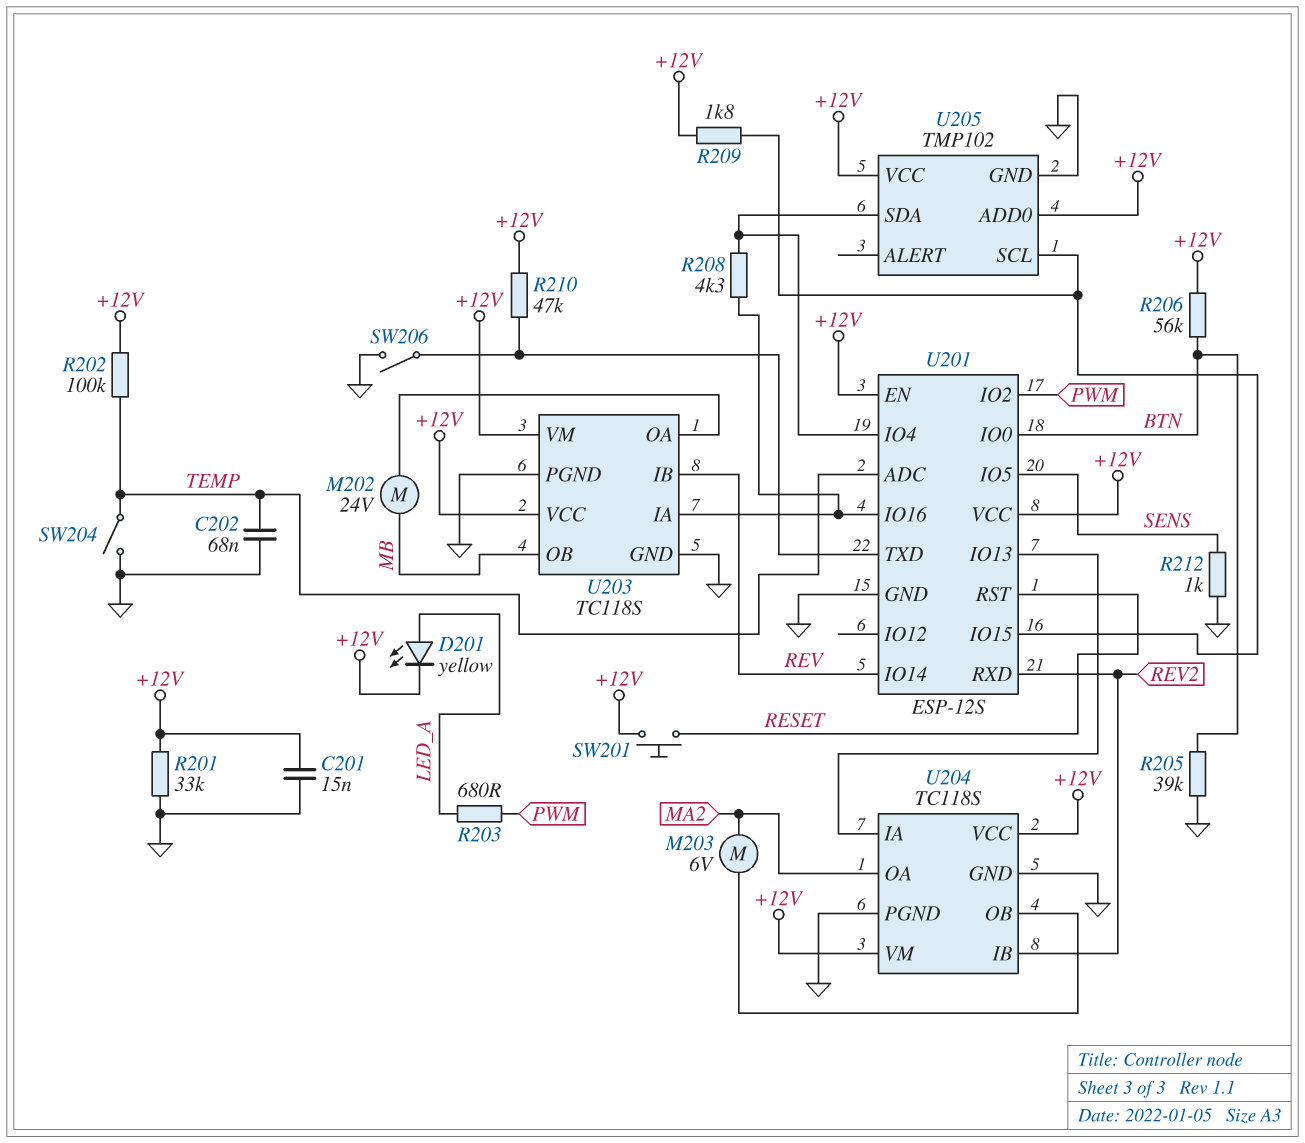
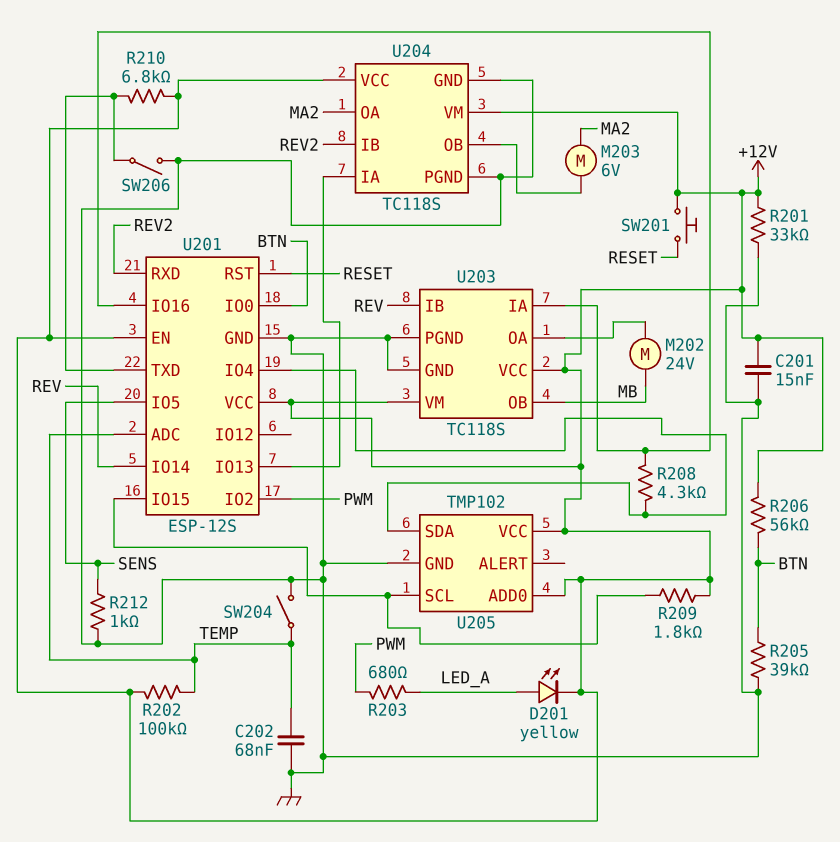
R210: 47k (+12V, U201/TXD) -> 6.8k (+12V, U201/TXD)

